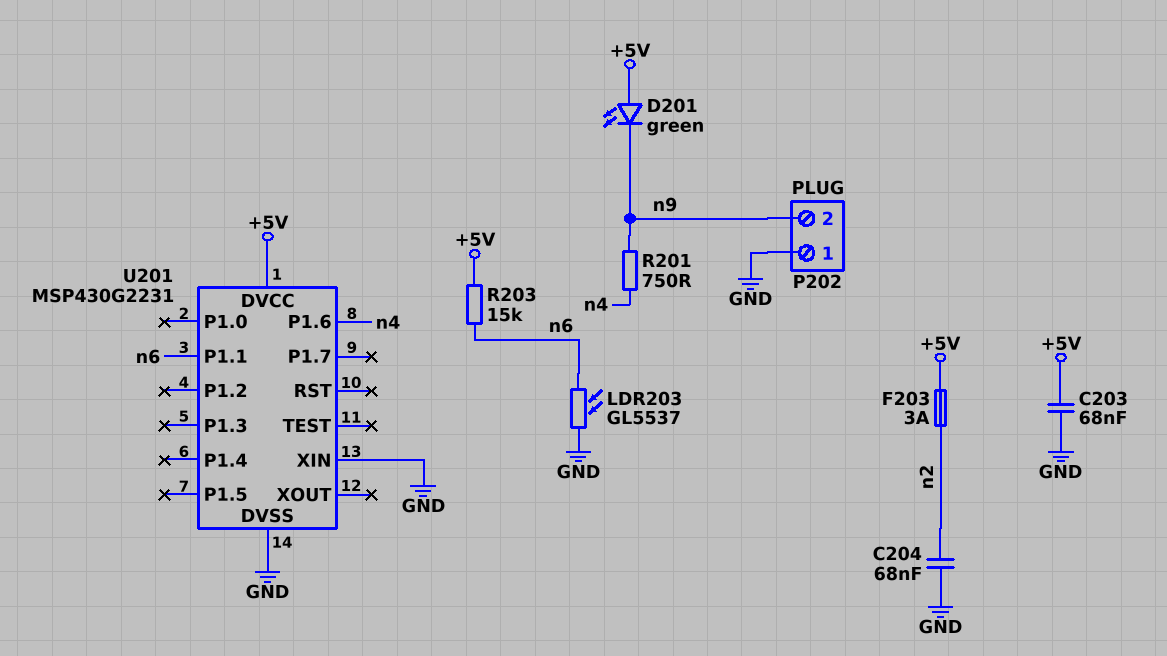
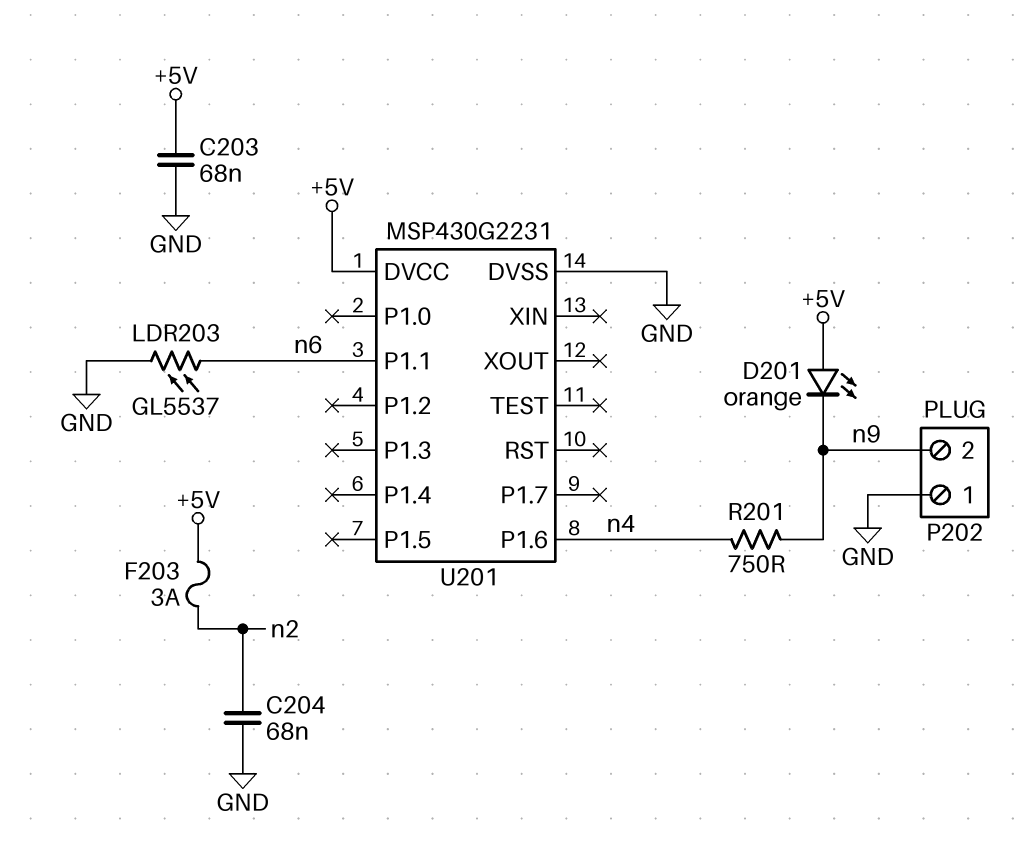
D201: LED green (A +5V, K n9) -> LED orange (A +5V, K n9)
R203: 15k (+5V, n6) -> none
U201 pin XIN: GND -> none

